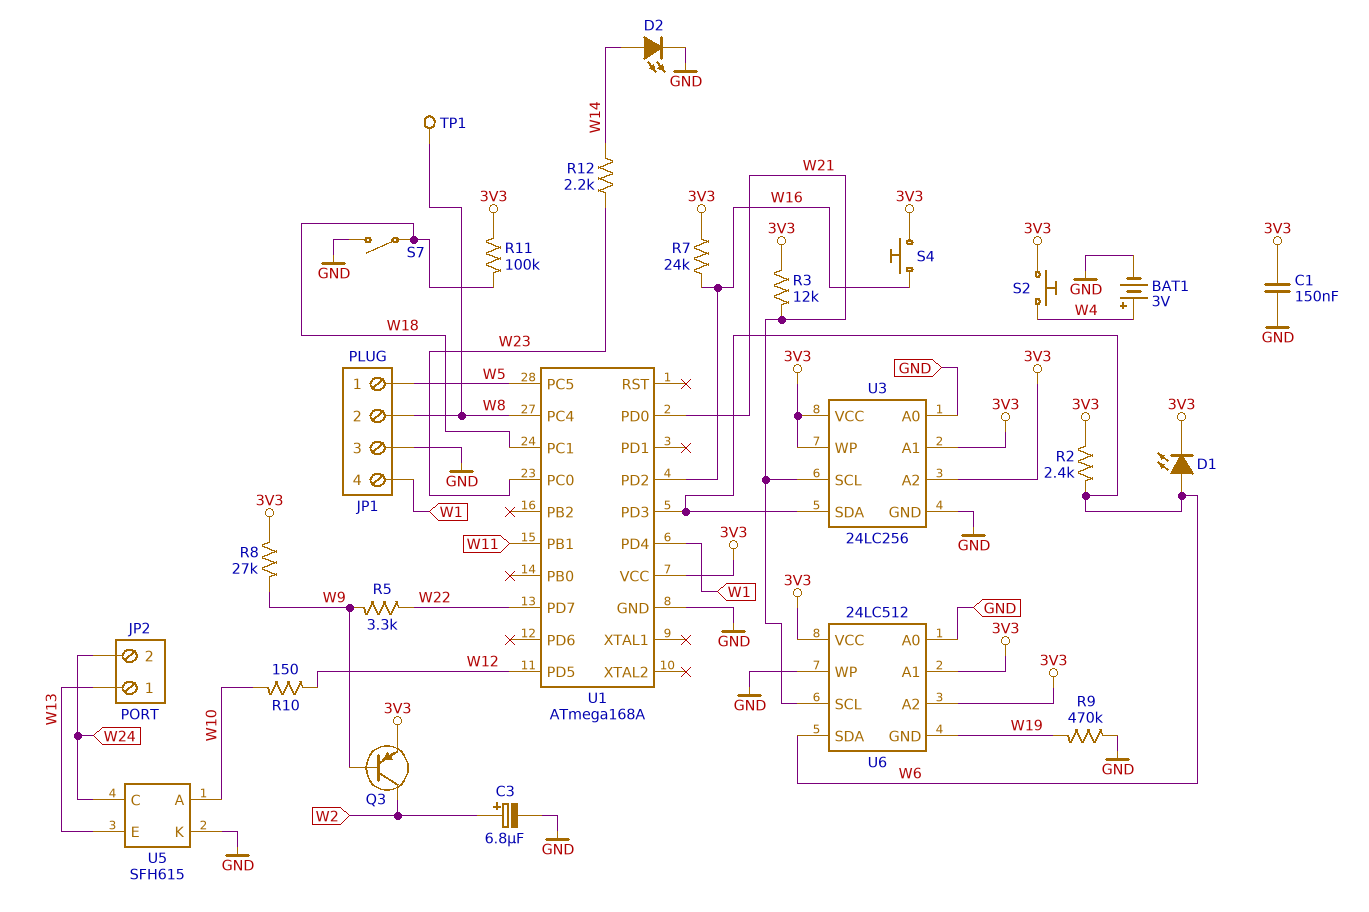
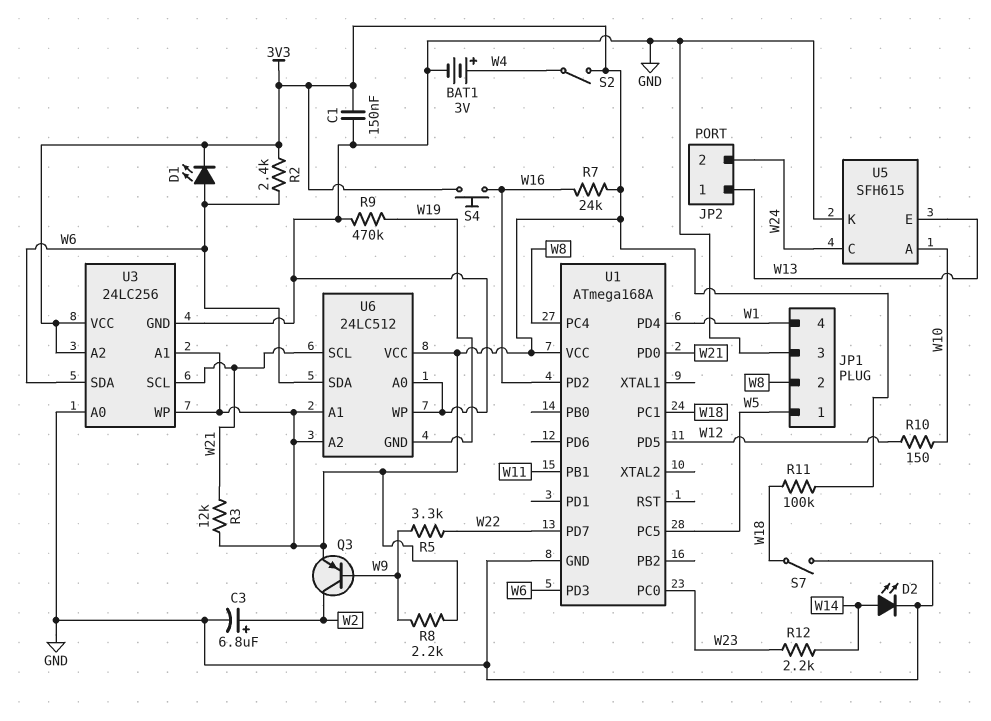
R8: 27k (3V3, W9) -> 2.2k (3V3, W9)
S2: button (3V3, W4) -> switch (3V3, W4)
TP1: test point (W8) -> none

